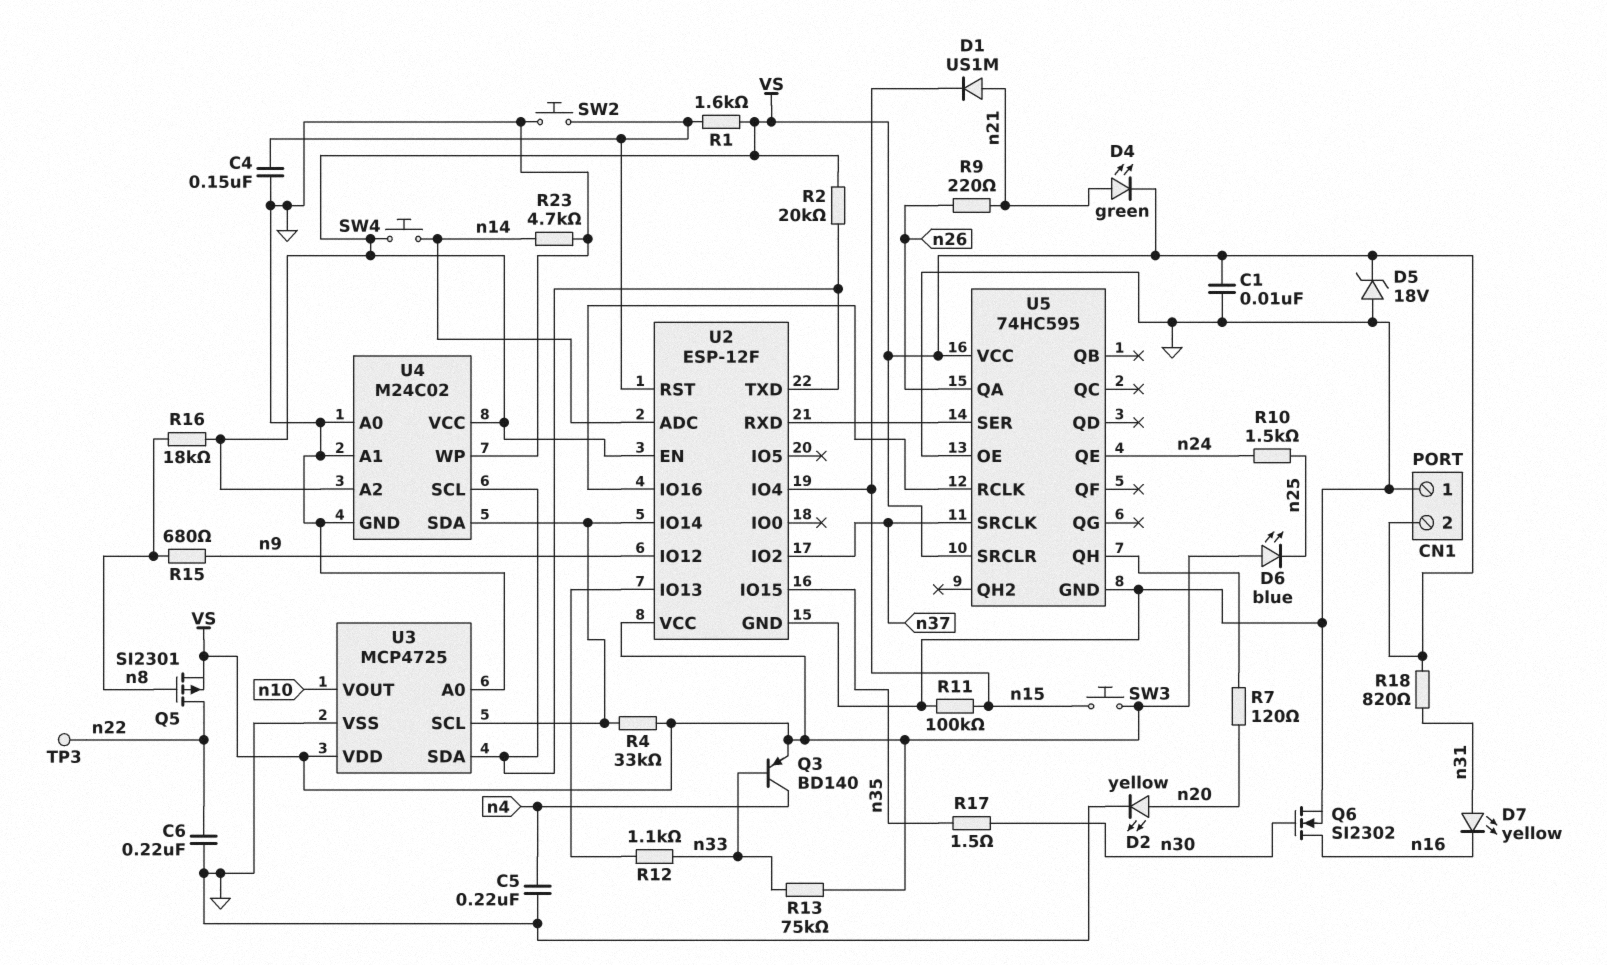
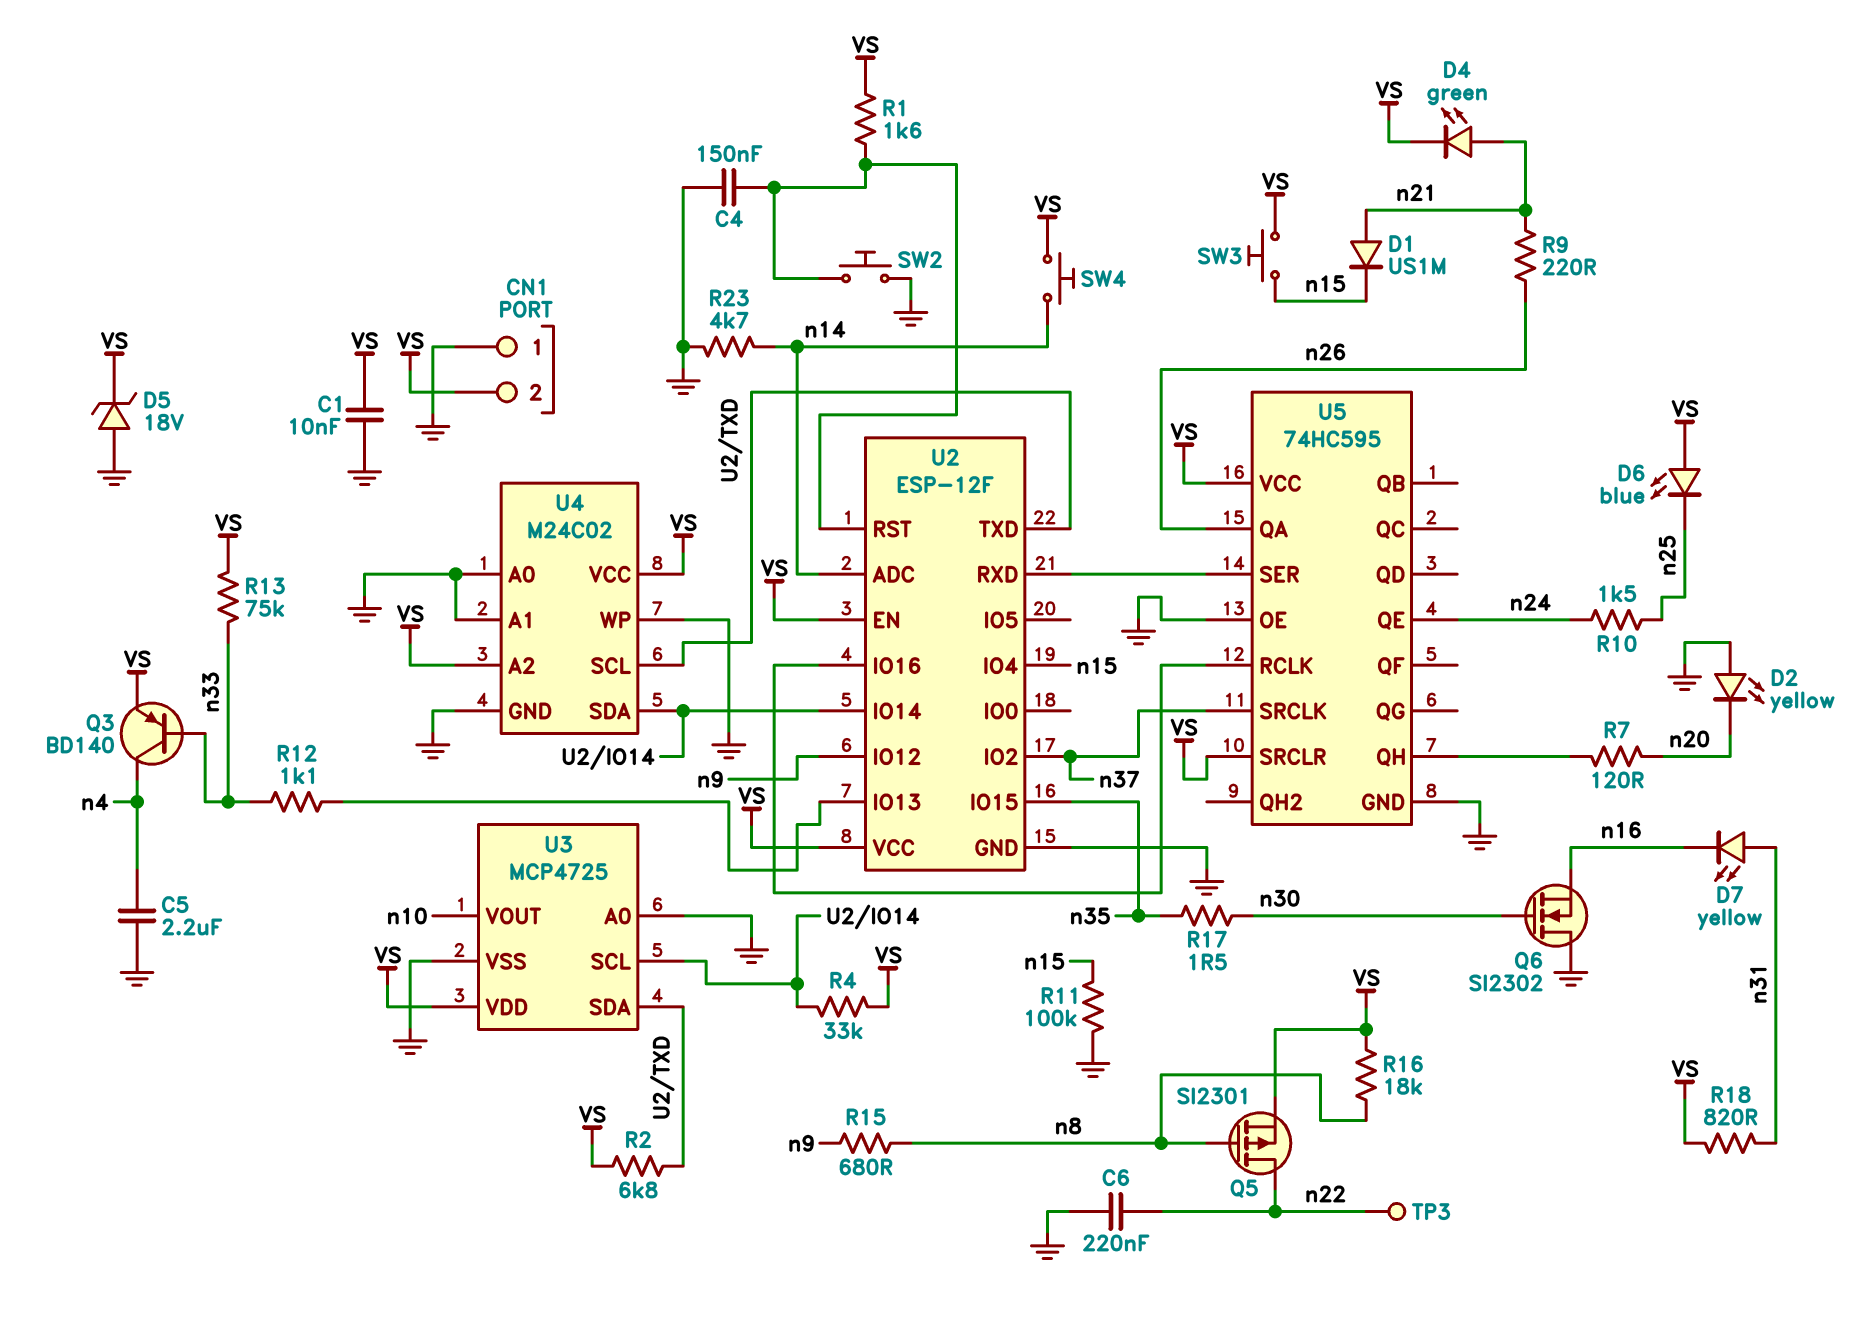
C5: 220nF (GND, n4) -> 2.2uF (GND, n4)
D2: LED yellow (A n20, K GND) -> LED yellow (A GND, K n20)
Q6: NMOS SI2302 (G n30, D n16, S GND) -> NMOS SI2302 (G n30, D GND, S n16)
R2: 20k (U2/TXD, VS) -> 6.8k (U2/TXD, VS)

